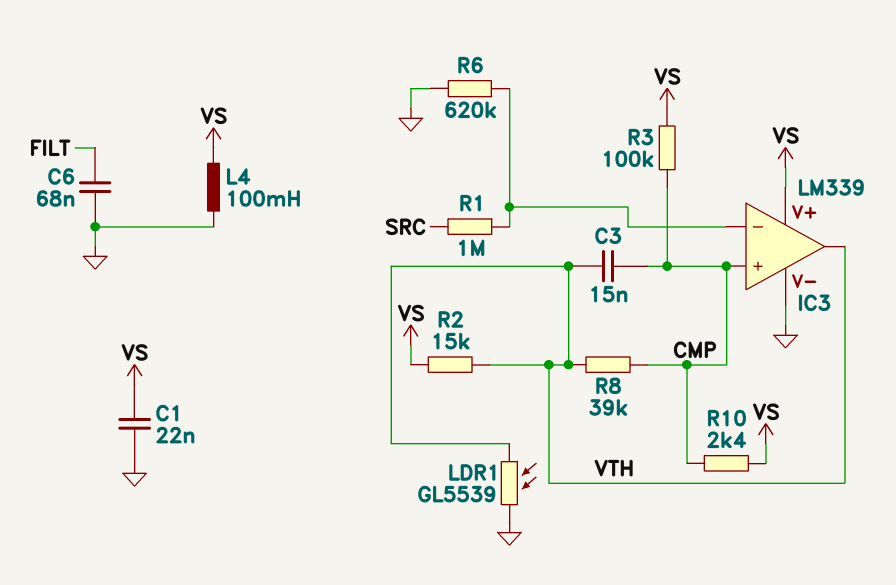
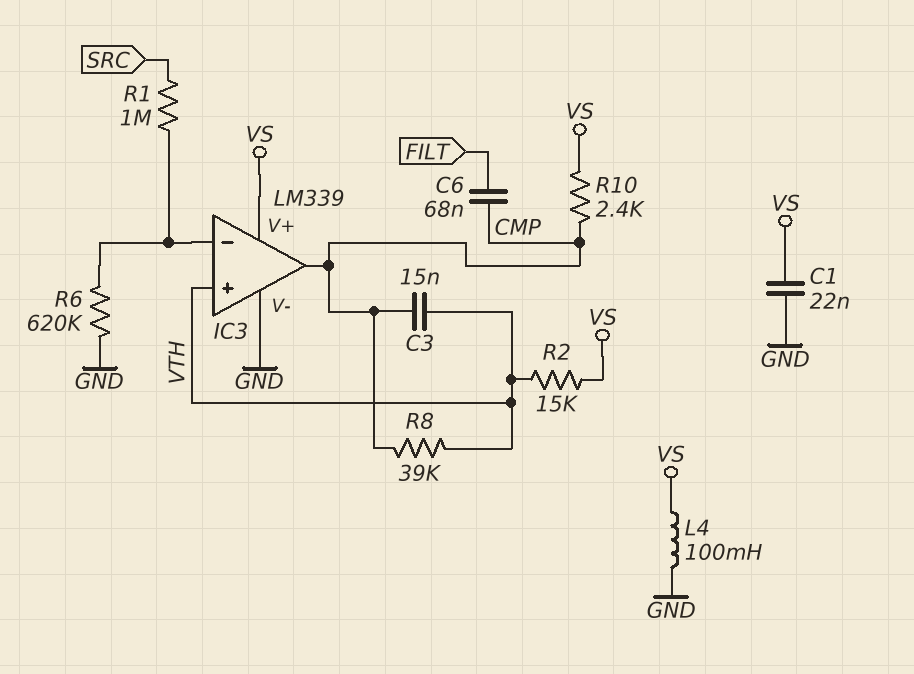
C6: 68nF (FILT, GND) -> 68nF (CMP, FILT)
IC3 pin in+: CMP -> VTH
IC3 pin out: VTH -> CMP
LDR1: GL5539 (GND, VTH) -> none
R3: 100k (CMP, VS) -> none

